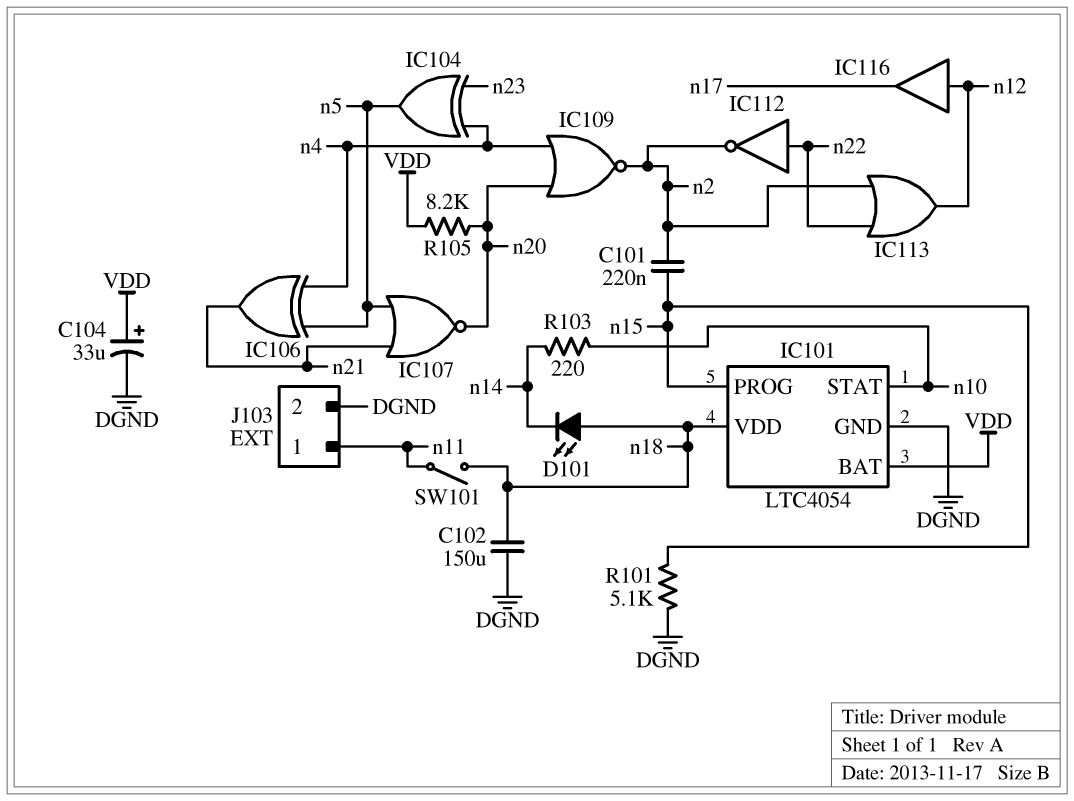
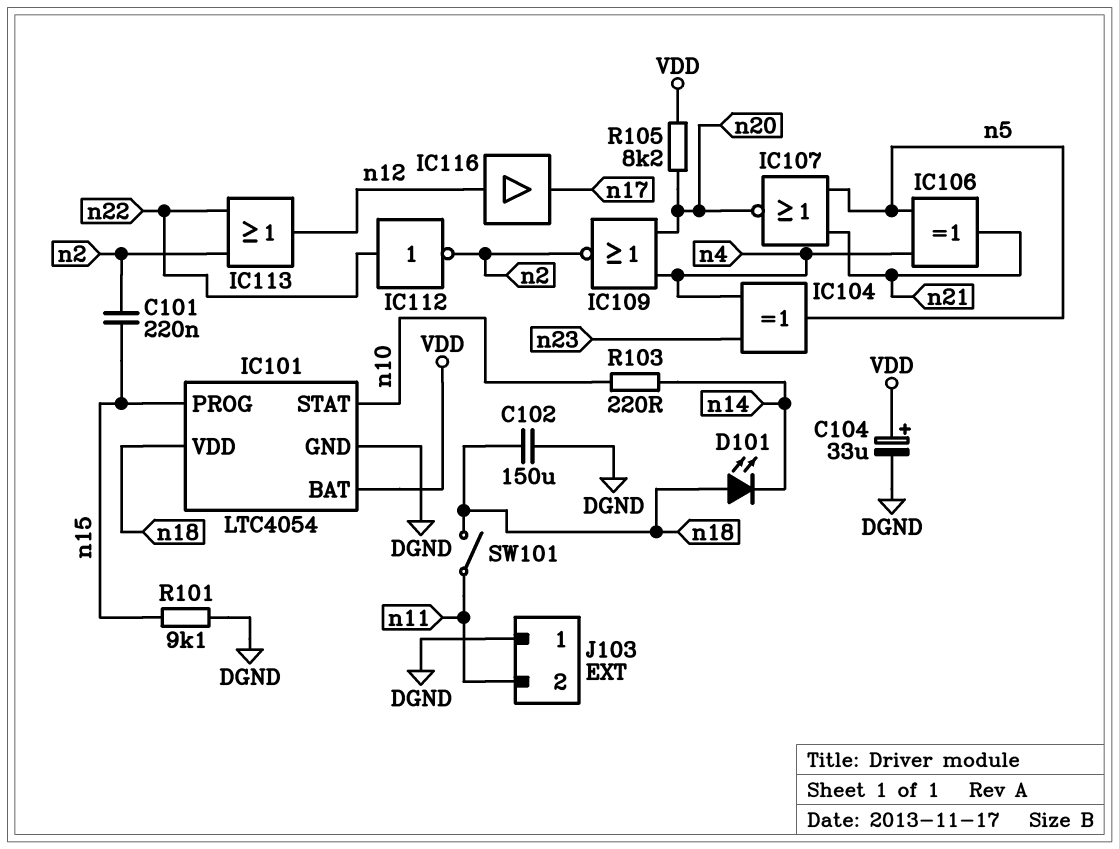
J103 pin 1: n11 -> DGND
J103 pin 2: DGND -> n11
R101: 5.1k (DGND, n15) -> 9.1k (DGND, n15)

